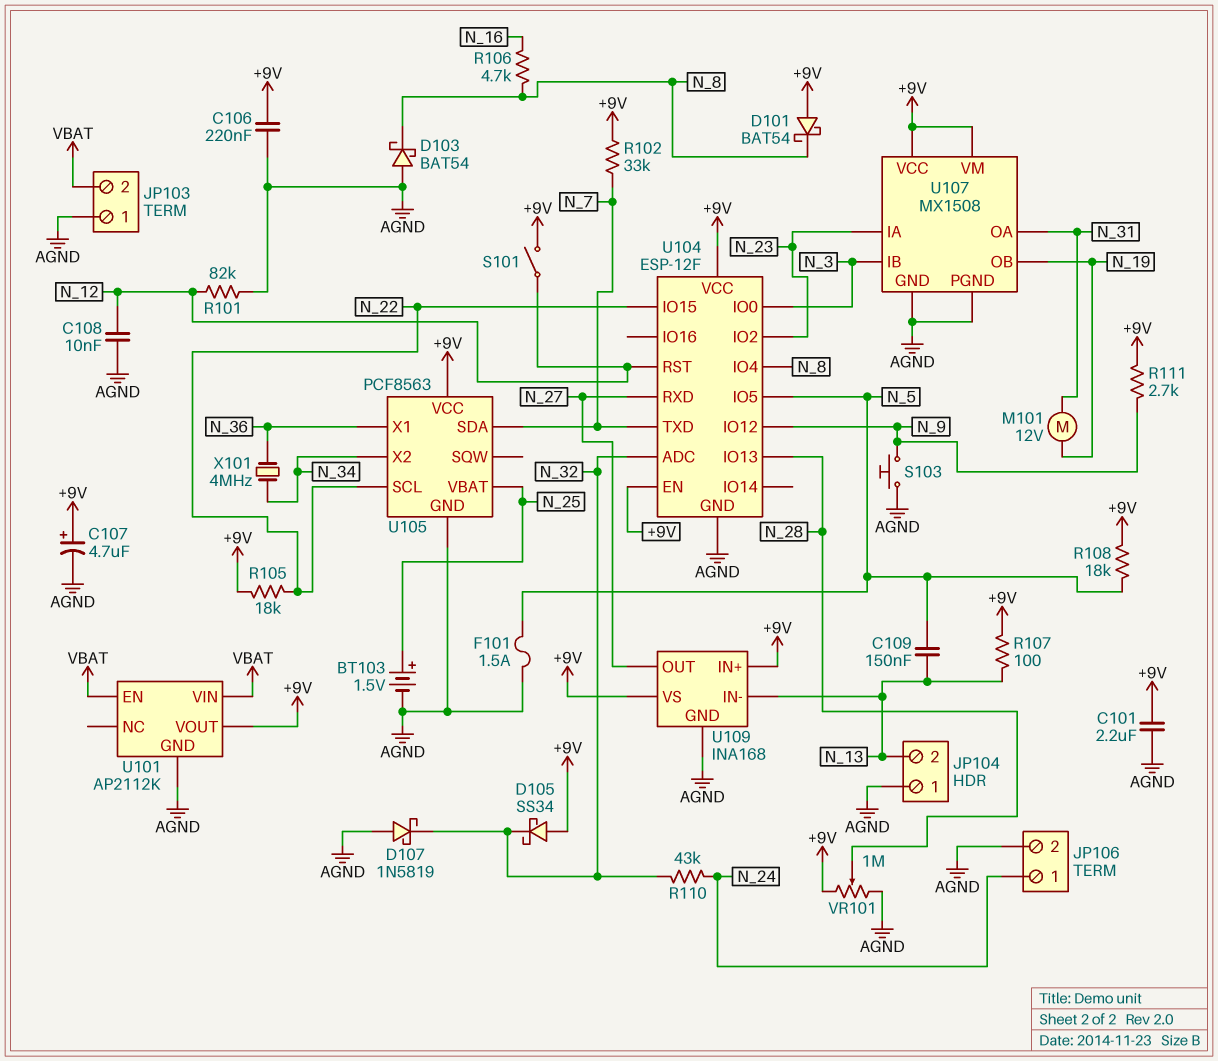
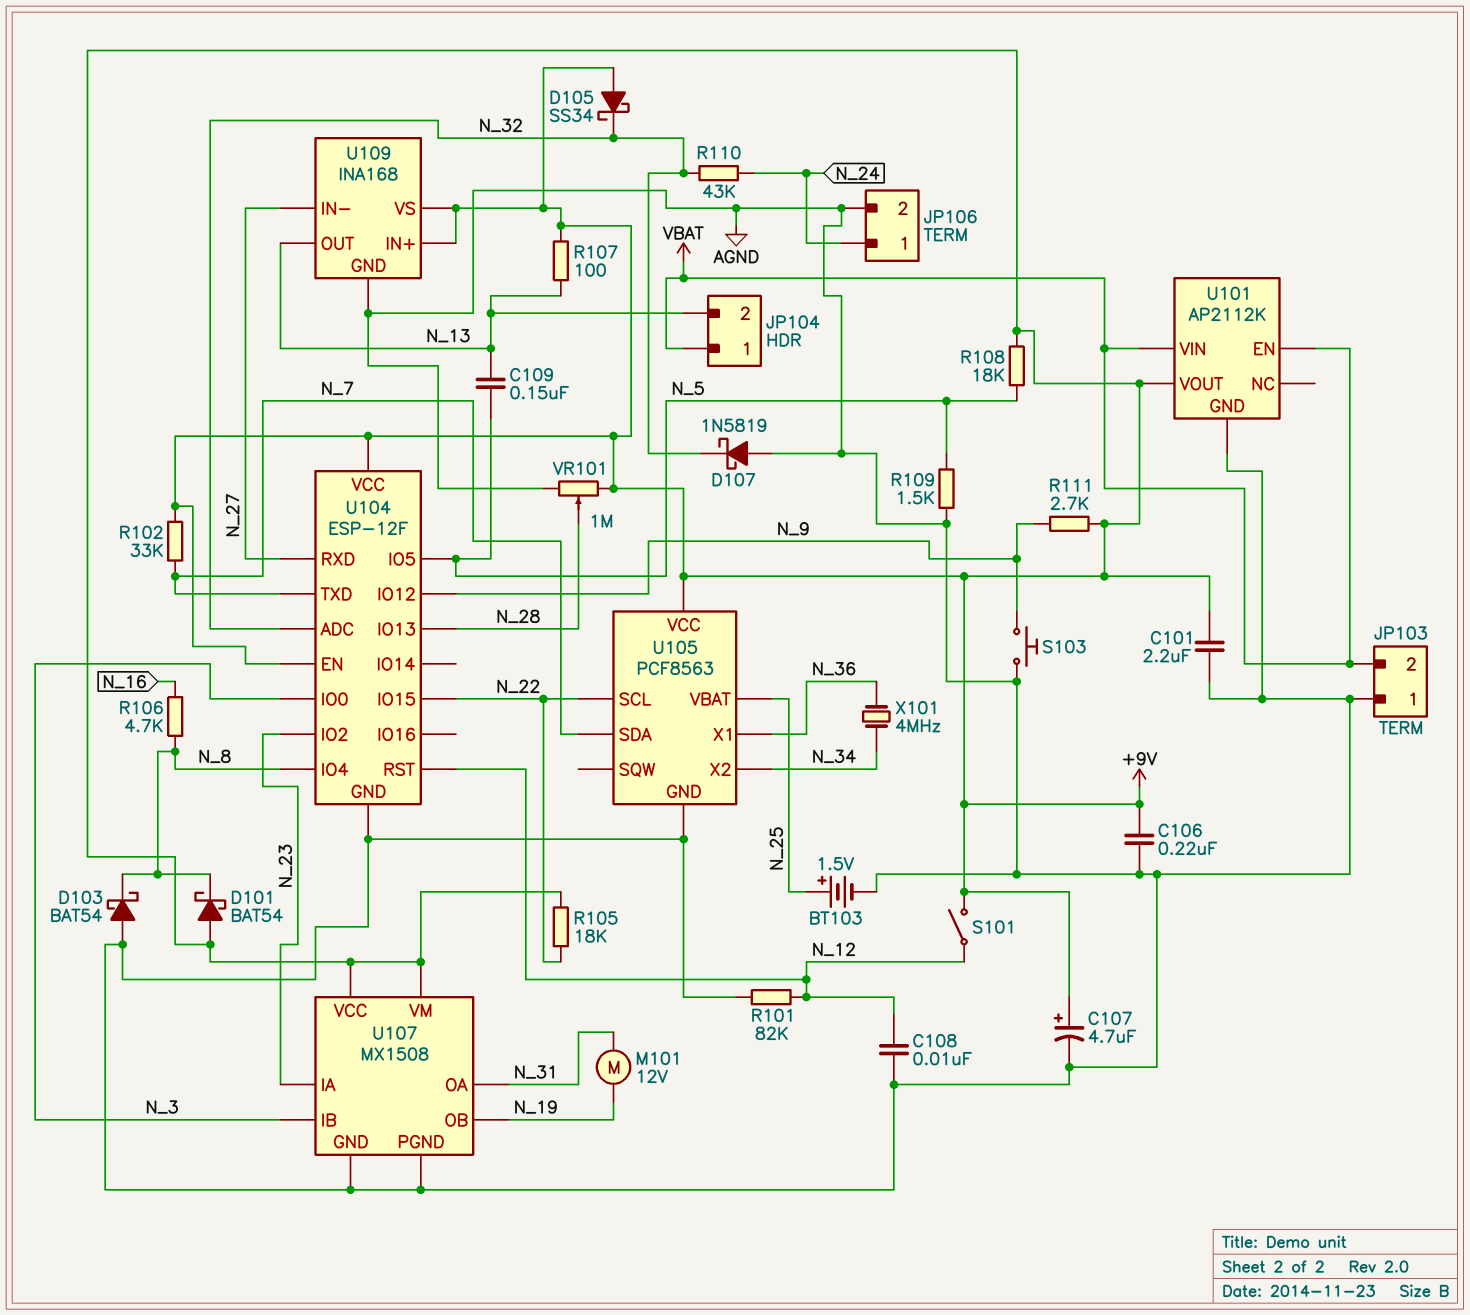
F101: 1.5A (AGND, N_5) -> none
JP104 pin 1: AGND -> VBAT
R109: none -> 1.5k (AGND, N_5)
U109 pin IN-: N_13 -> N_27
U109 pin OUT: N_27 -> N_13

